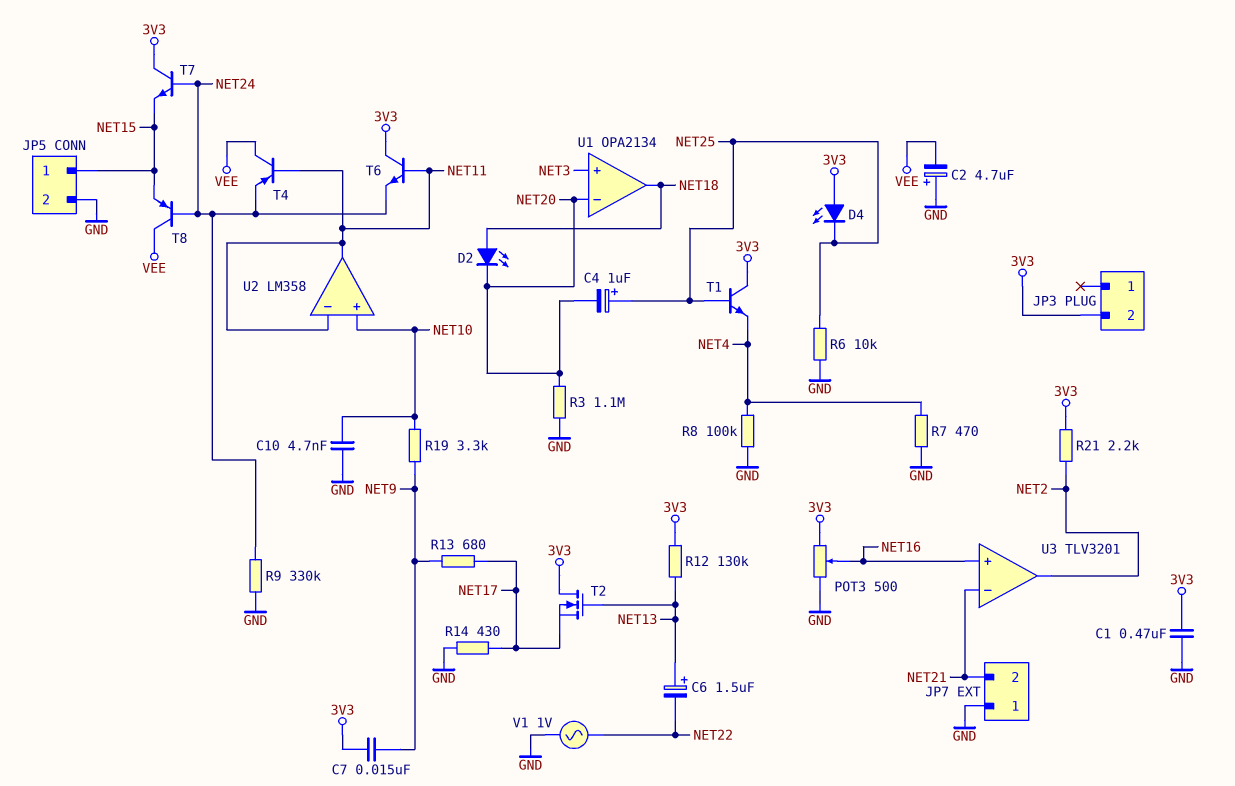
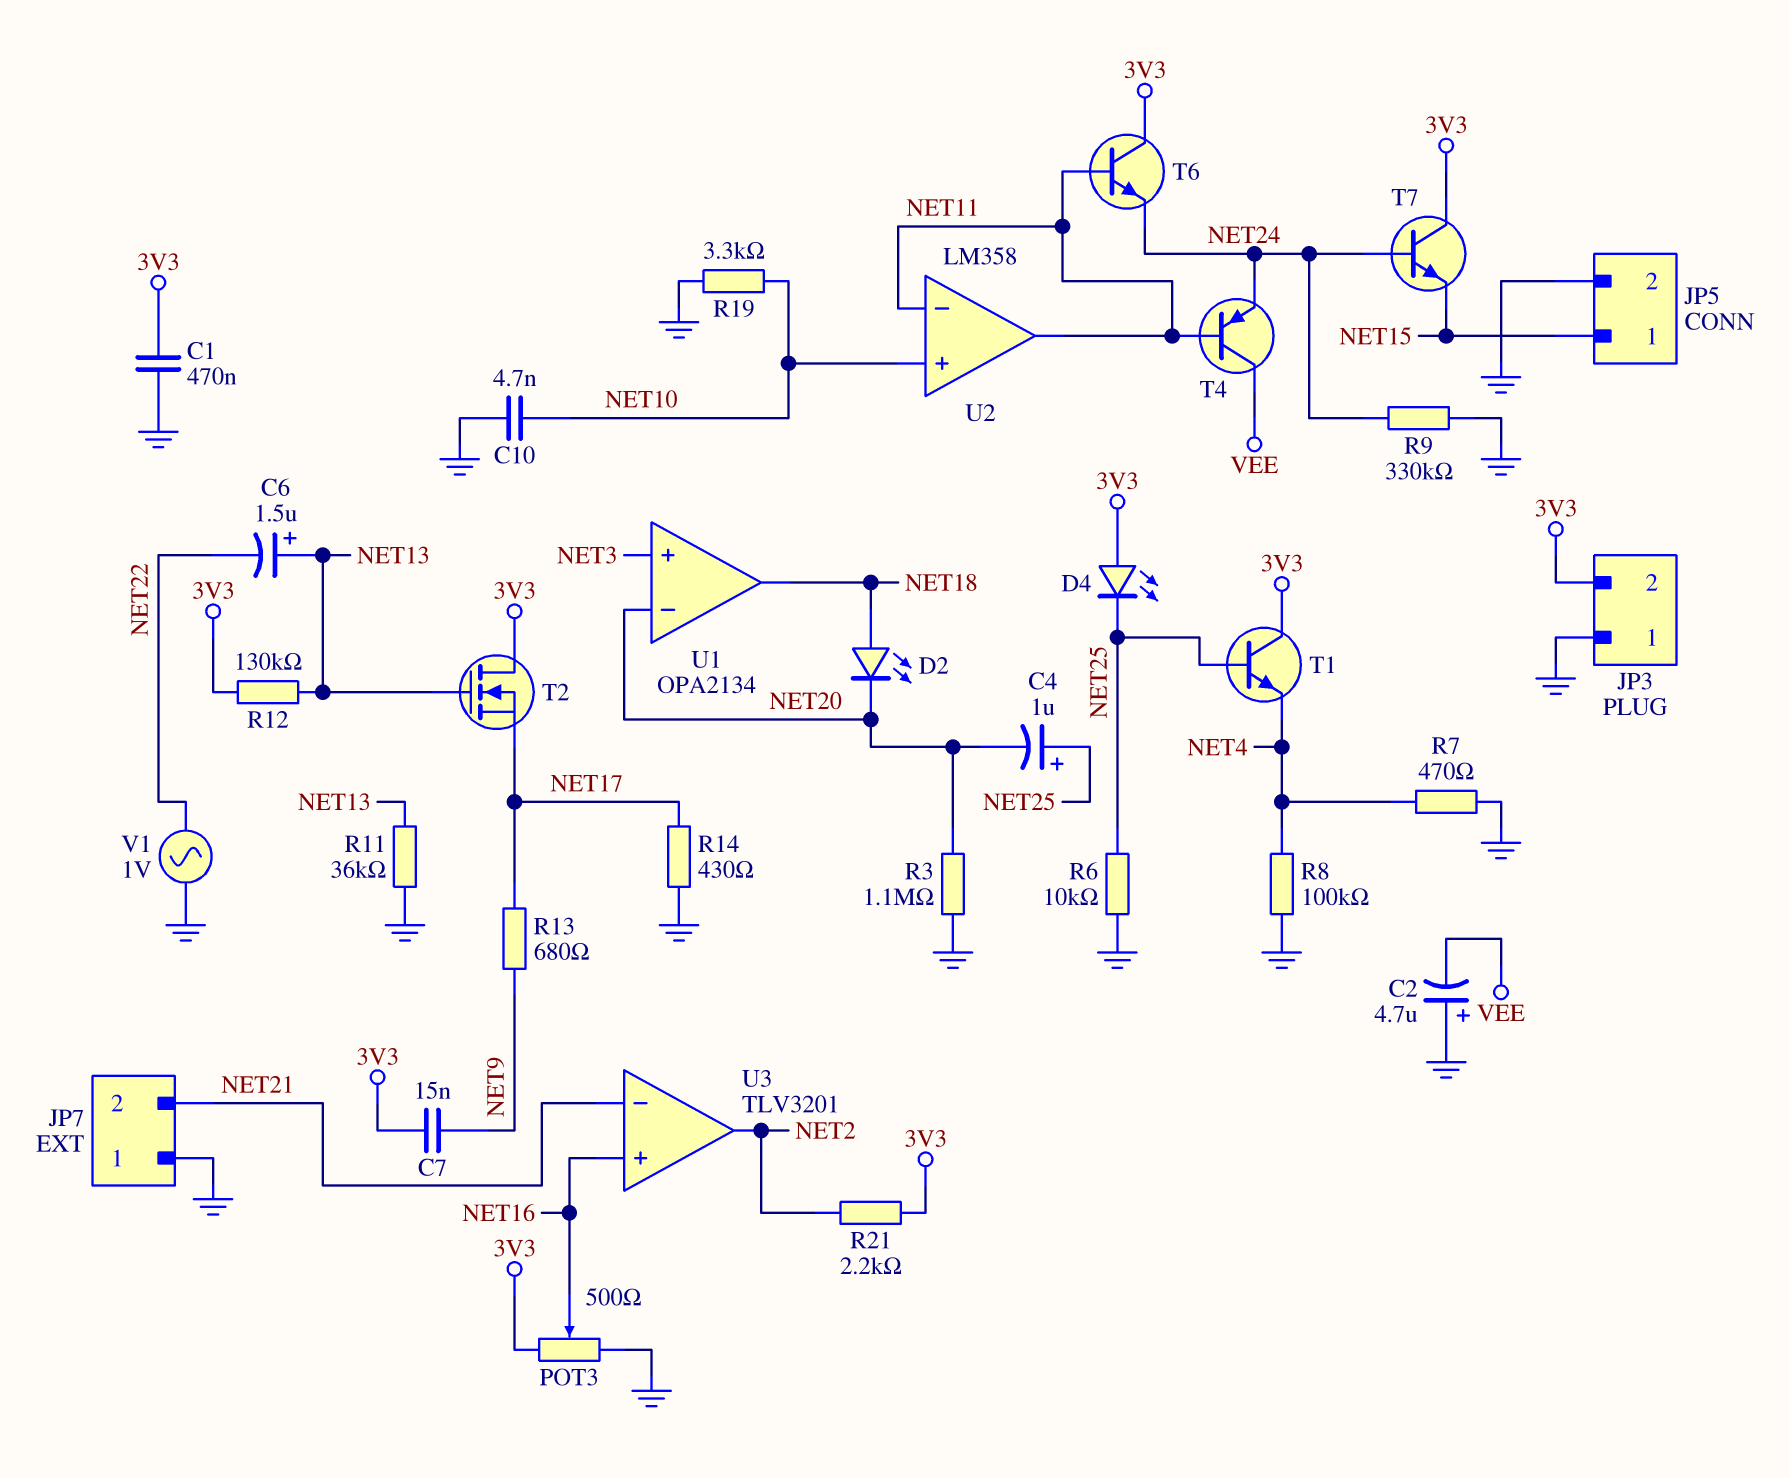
JP3 pin 1: none -> GND
R11: none -> 36k (GND, NET13)
R19: 3.3k (NET9, NET10) -> 3.3k (GND, NET10)
T8: PNP (B NET24, C VEE, E NET15) -> none

